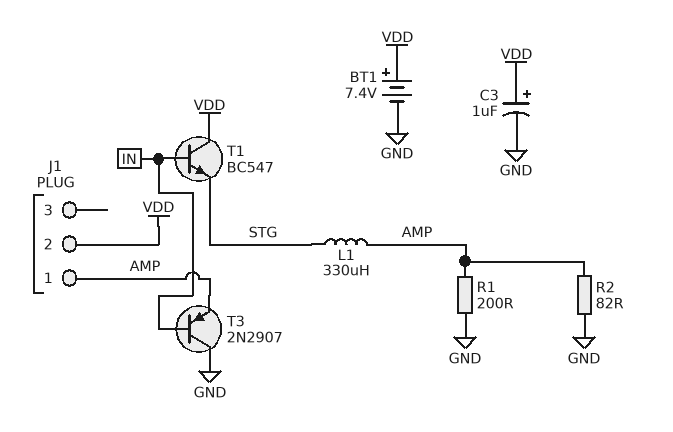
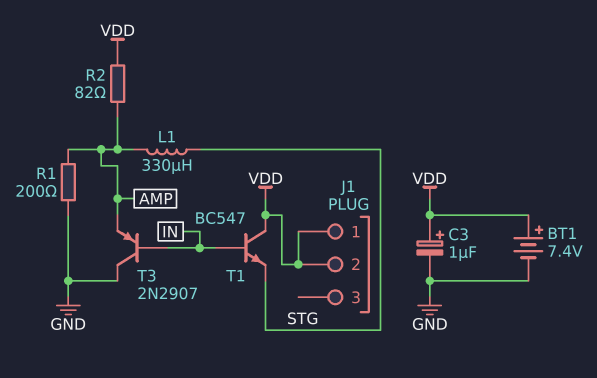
J1 pin 1: AMP -> VDD
R2: 82 (AMP, GND) -> 82 (AMP, VDD)

